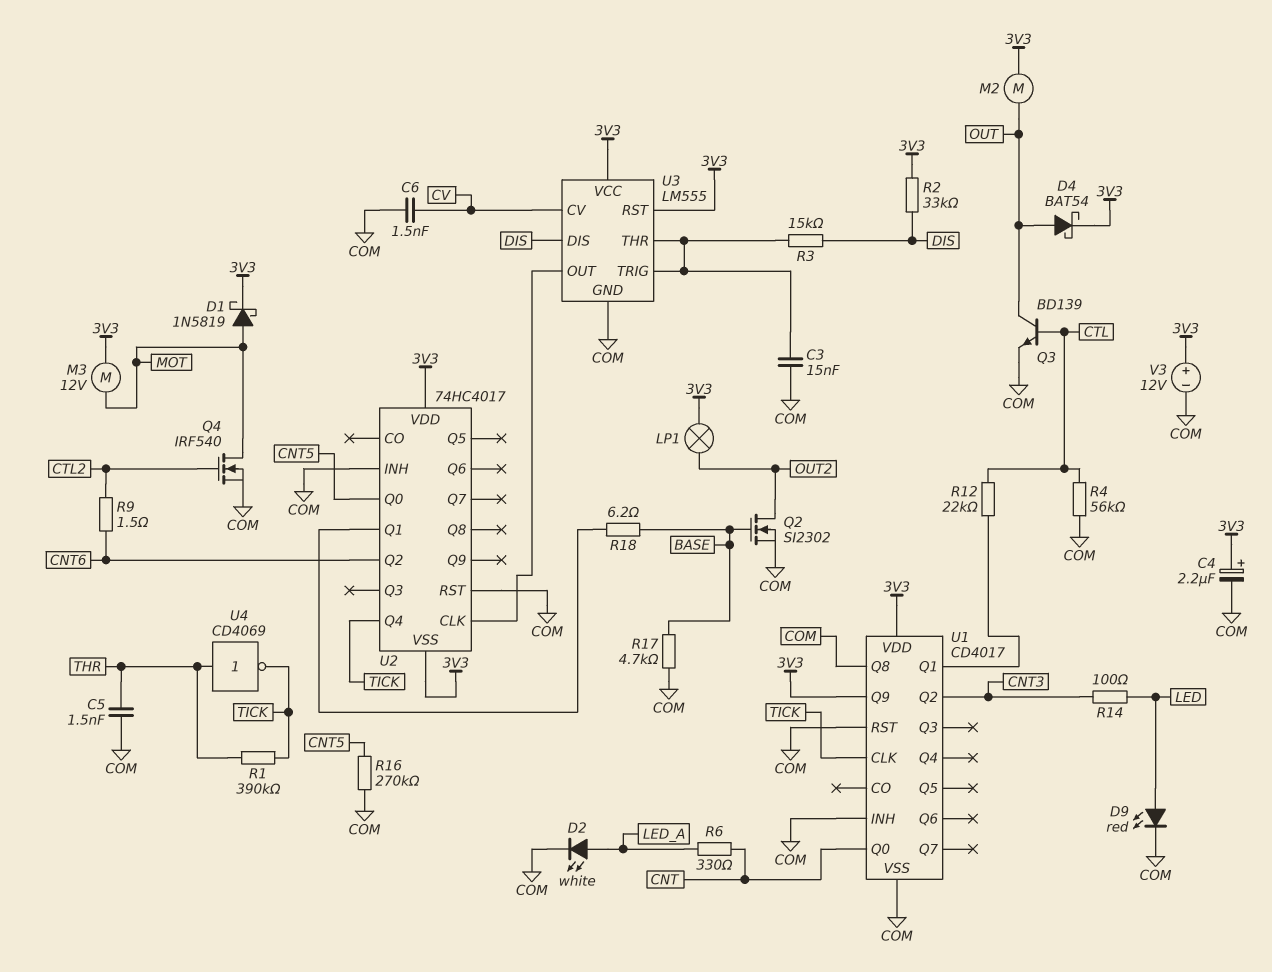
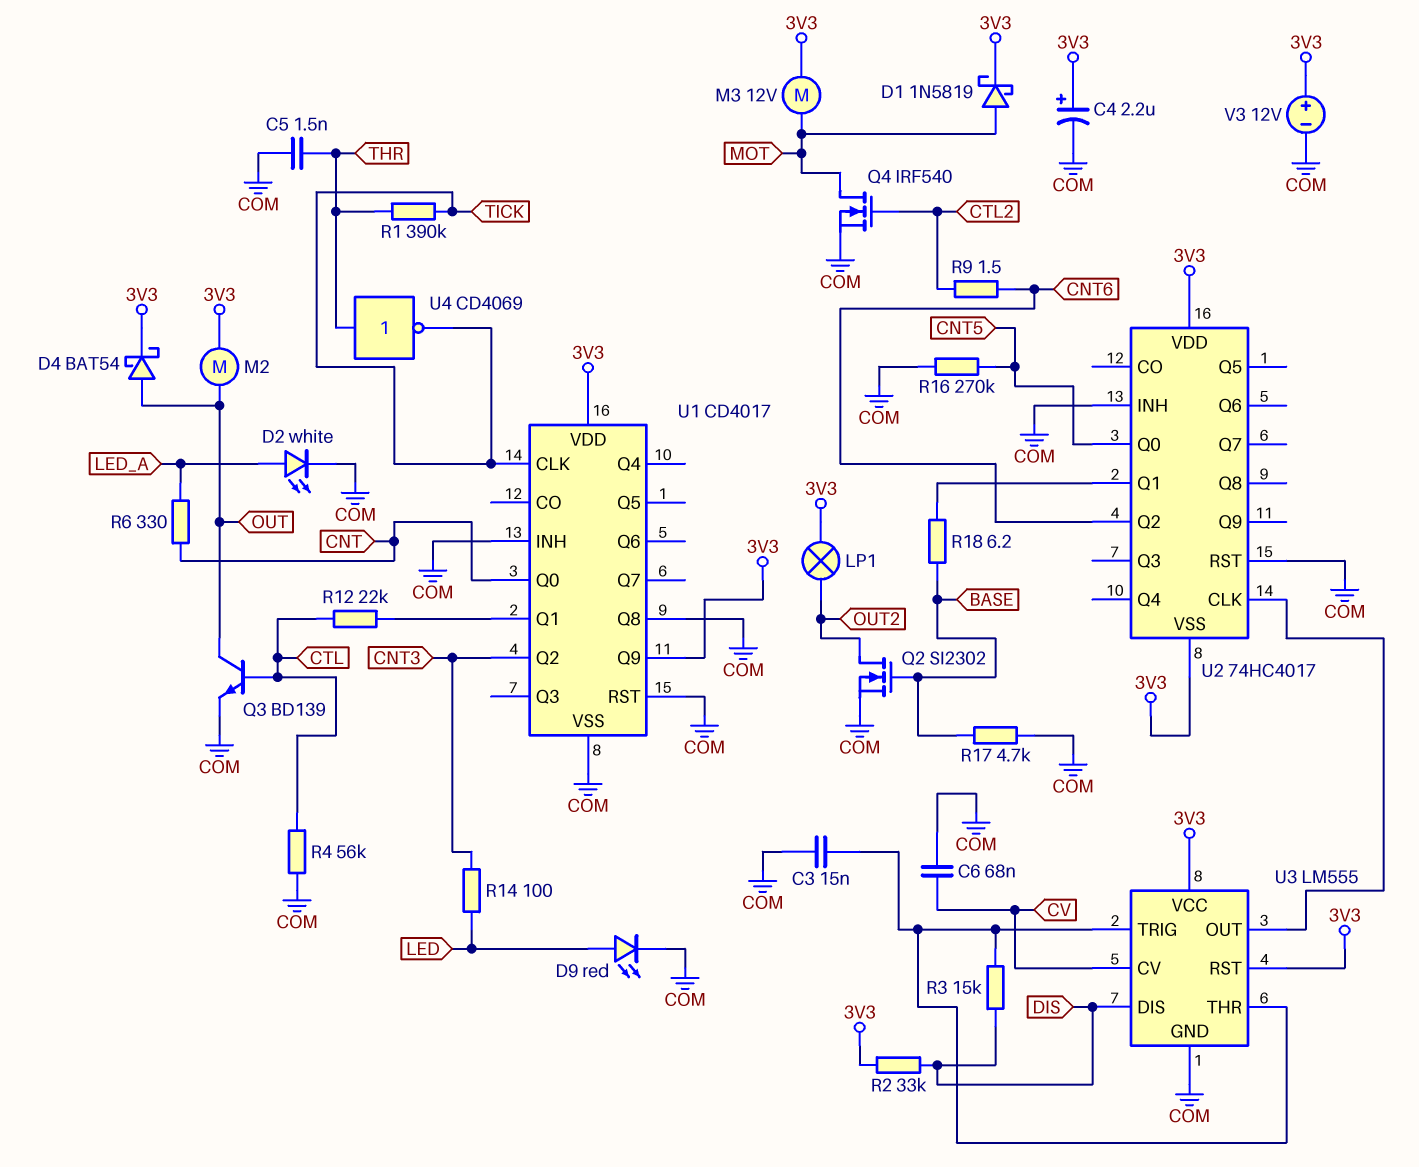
C6: 1.5nF (COM, CV) -> 68nF (COM, CV)
U2 pin Q4: TICK -> none

